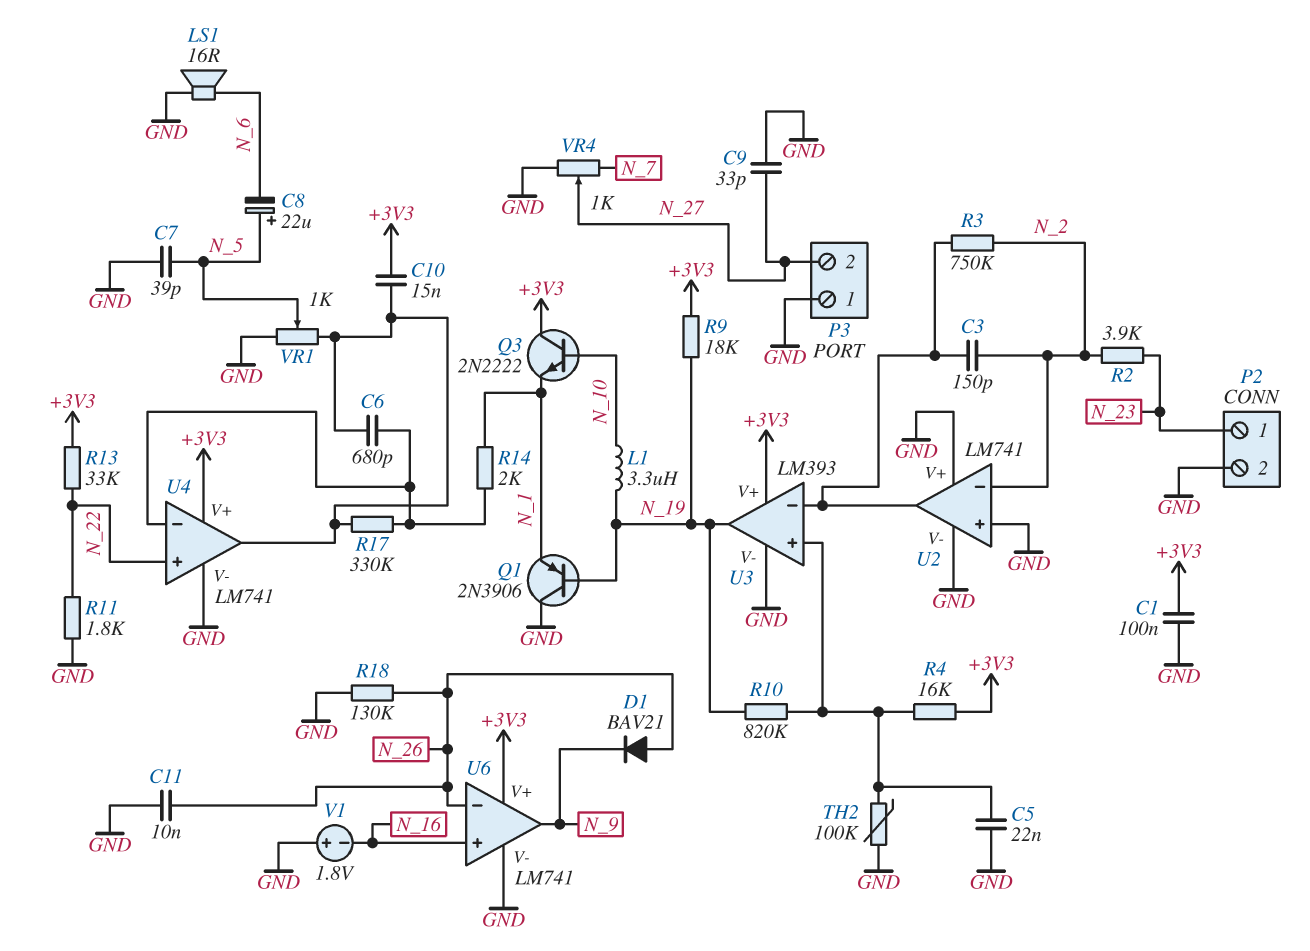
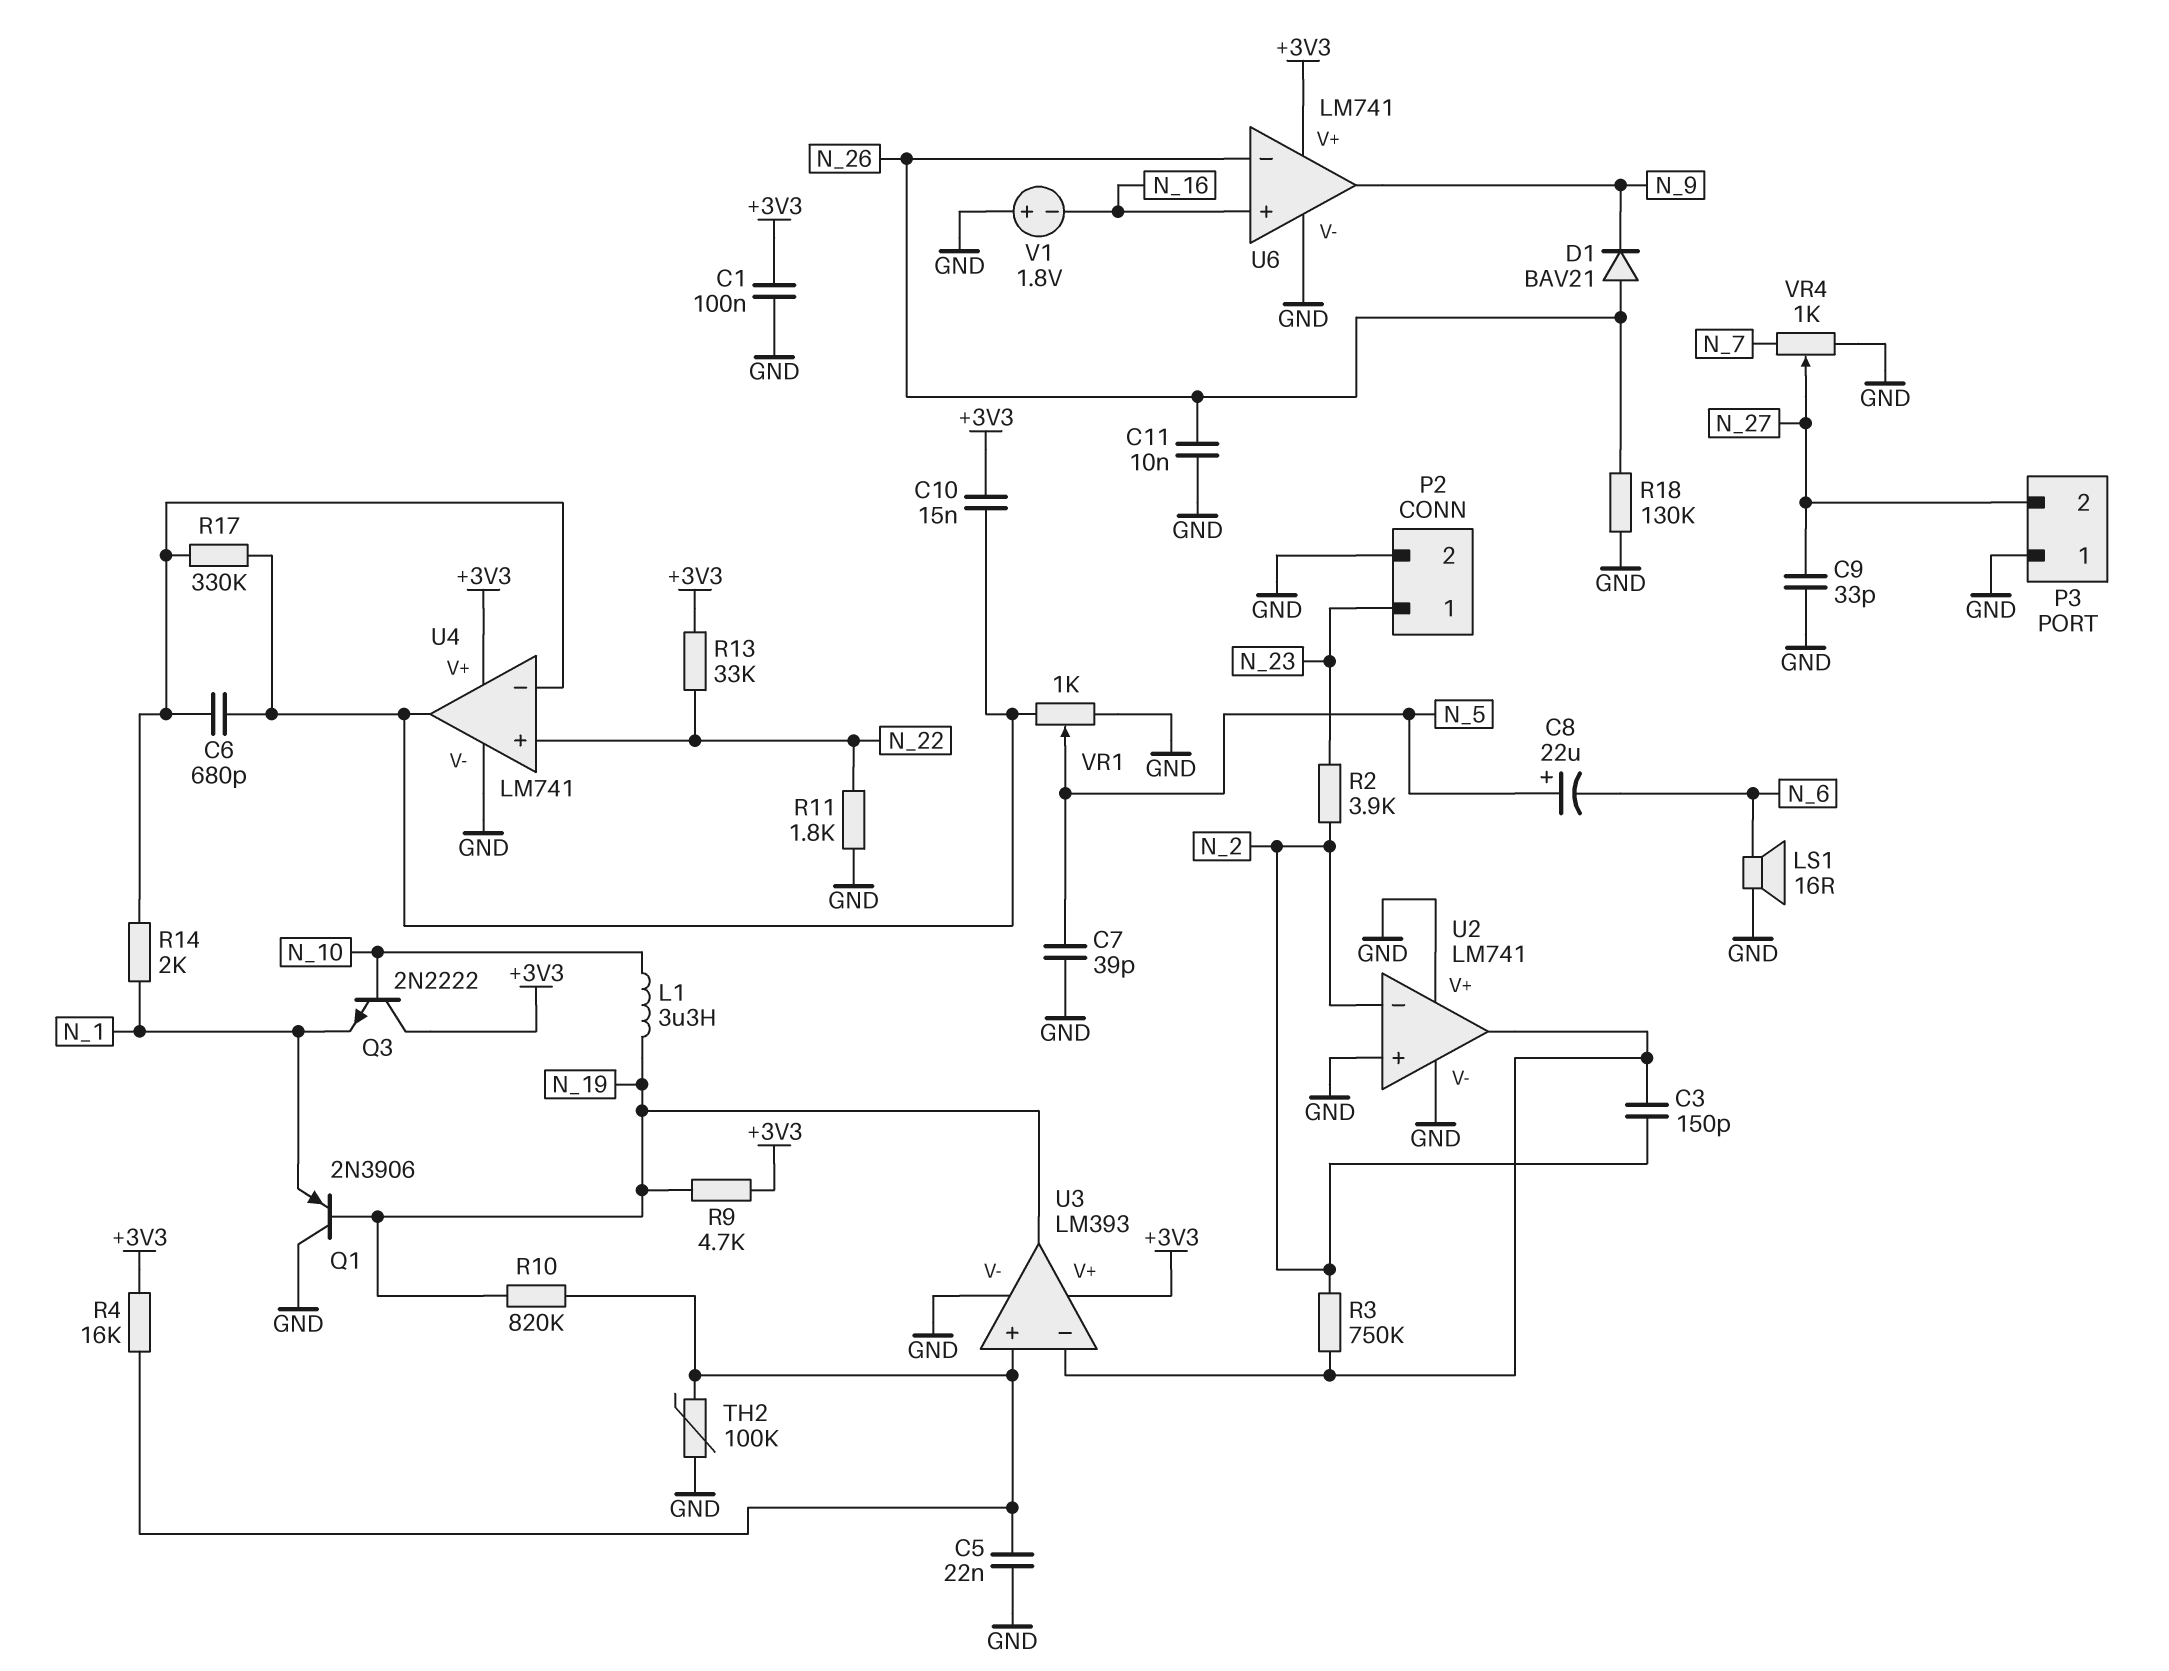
R9: 18k (+3V3, N_19) -> 4.7k (+3V3, N_19)

